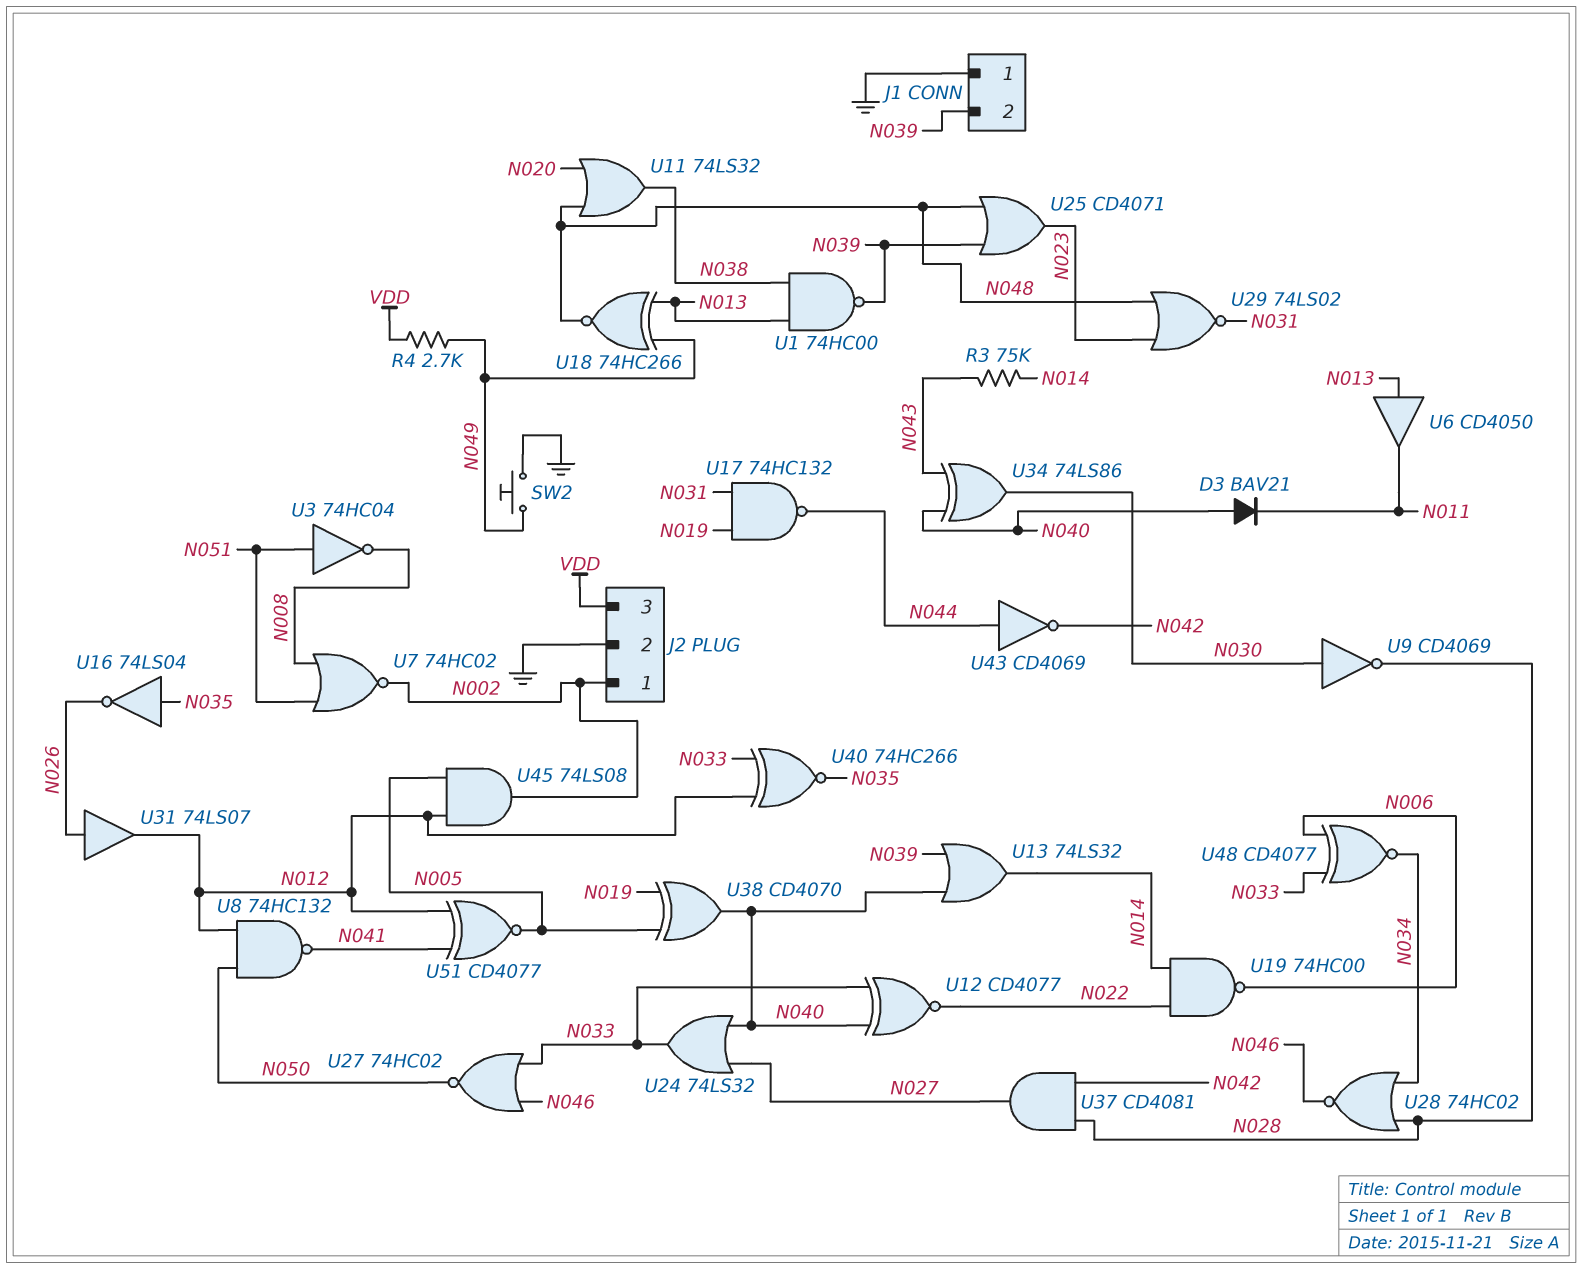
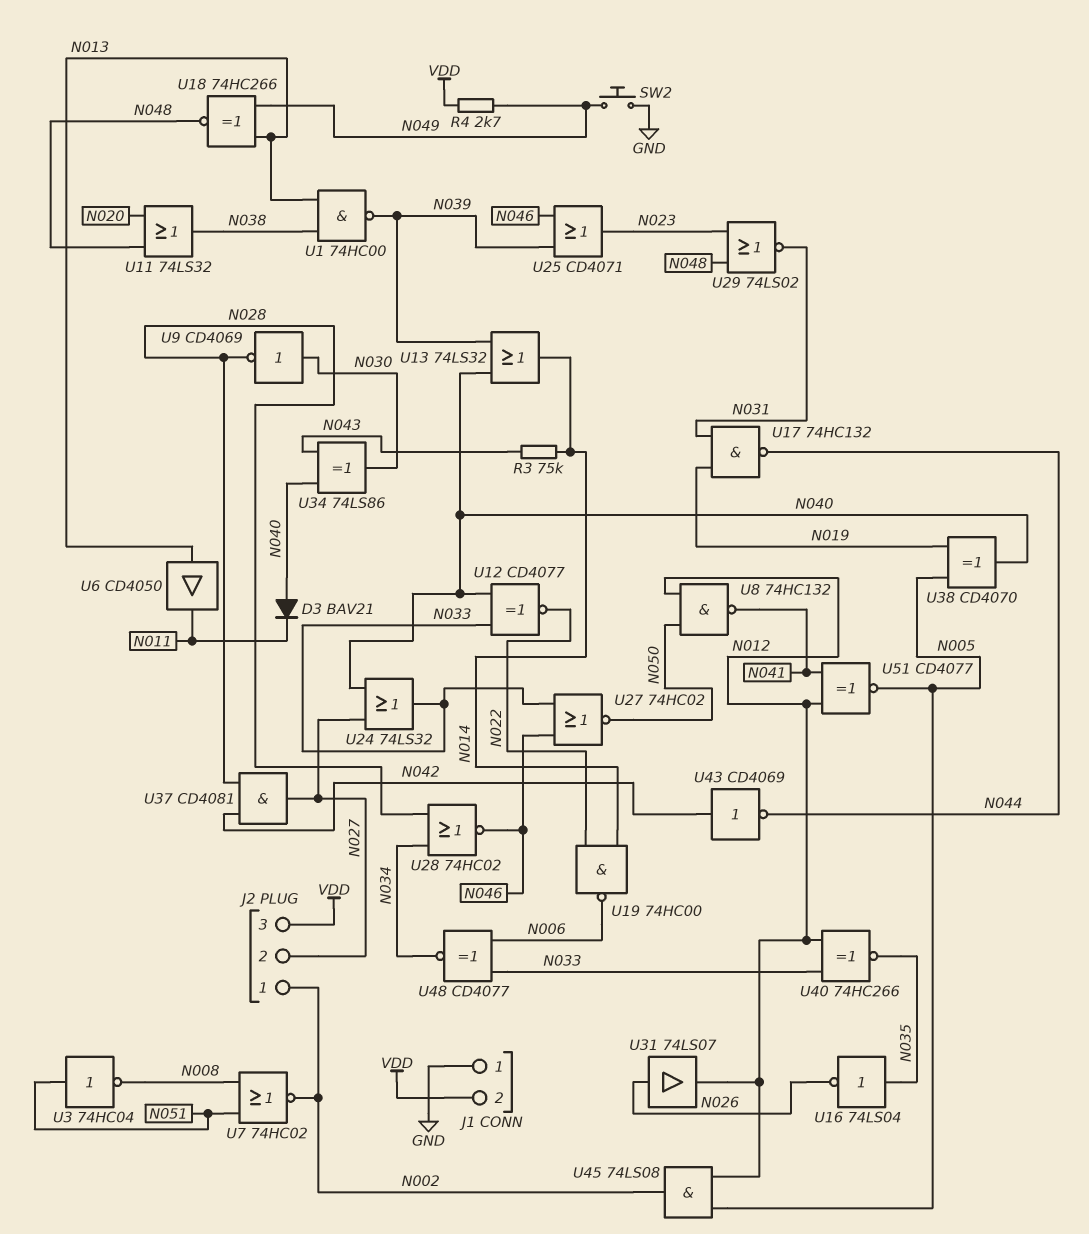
J1 pin 2: N039 -> VDD
J2 pin 2: GND -> N027
U25: OR CD4071 (in N039, in N048, out N023) -> OR CD4071 (in N039, in N046, out N023)
U43: NOT CD4069 (in N044, out N042) -> NOT CD4069 (in N042, out N044)

